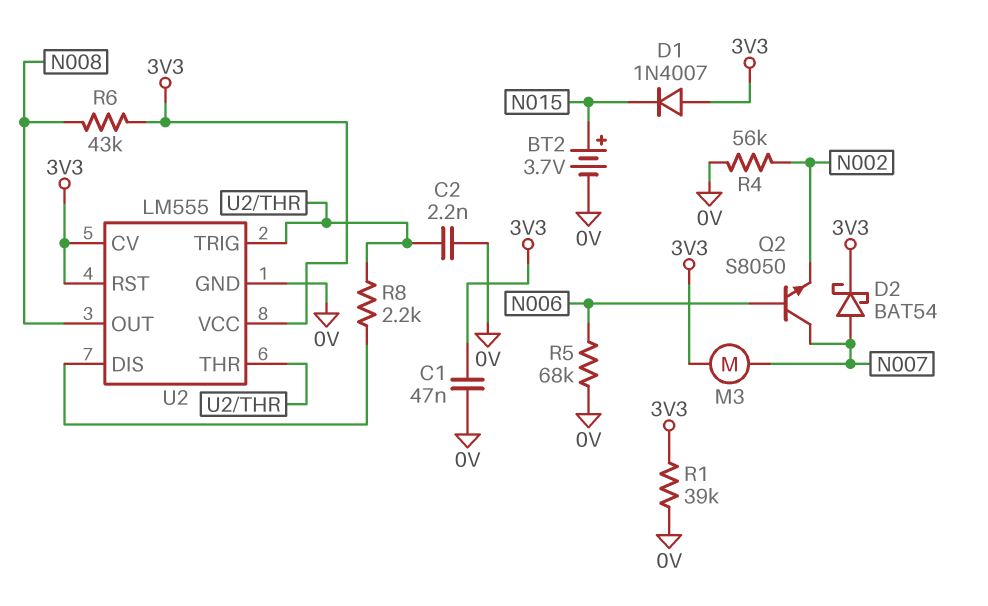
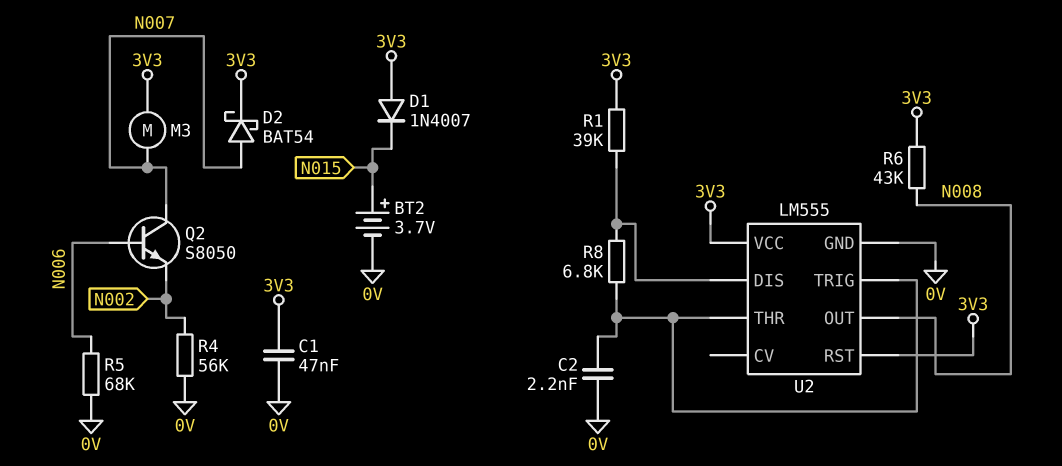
R1: 39k (0V, 3V3) -> 39k (3V3, U2/DIS)
R8: 2.2k (U2/DIS, U2/THR) -> 6.8k (U2/DIS, U2/THR)
U2 pin CV: 3V3 -> none

